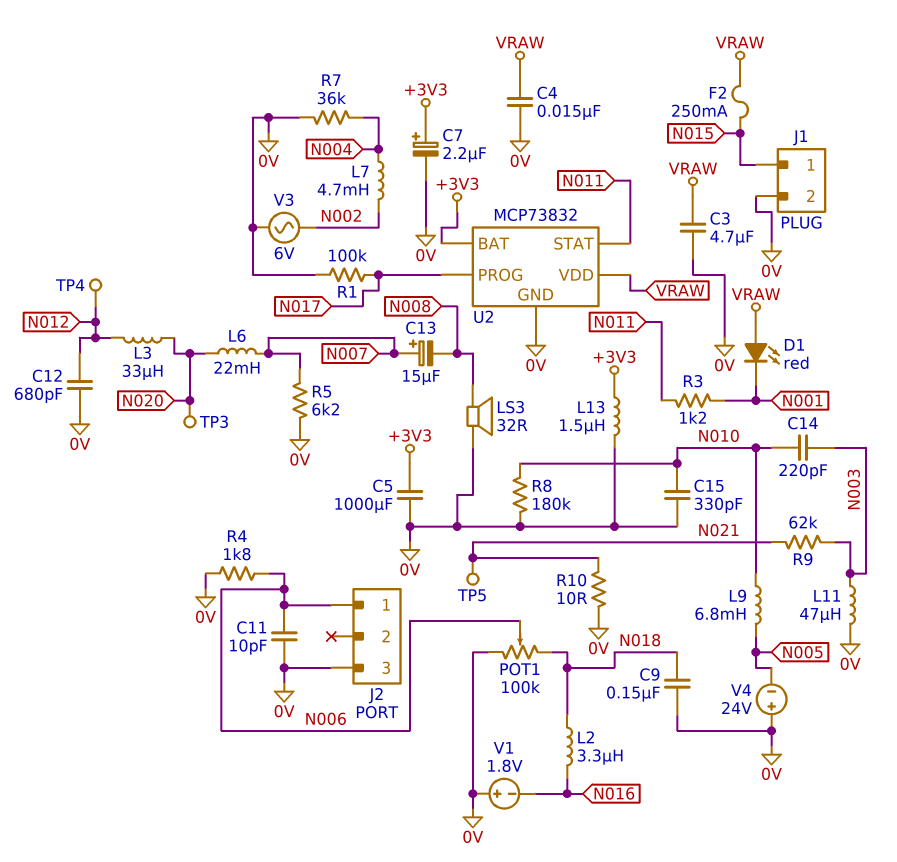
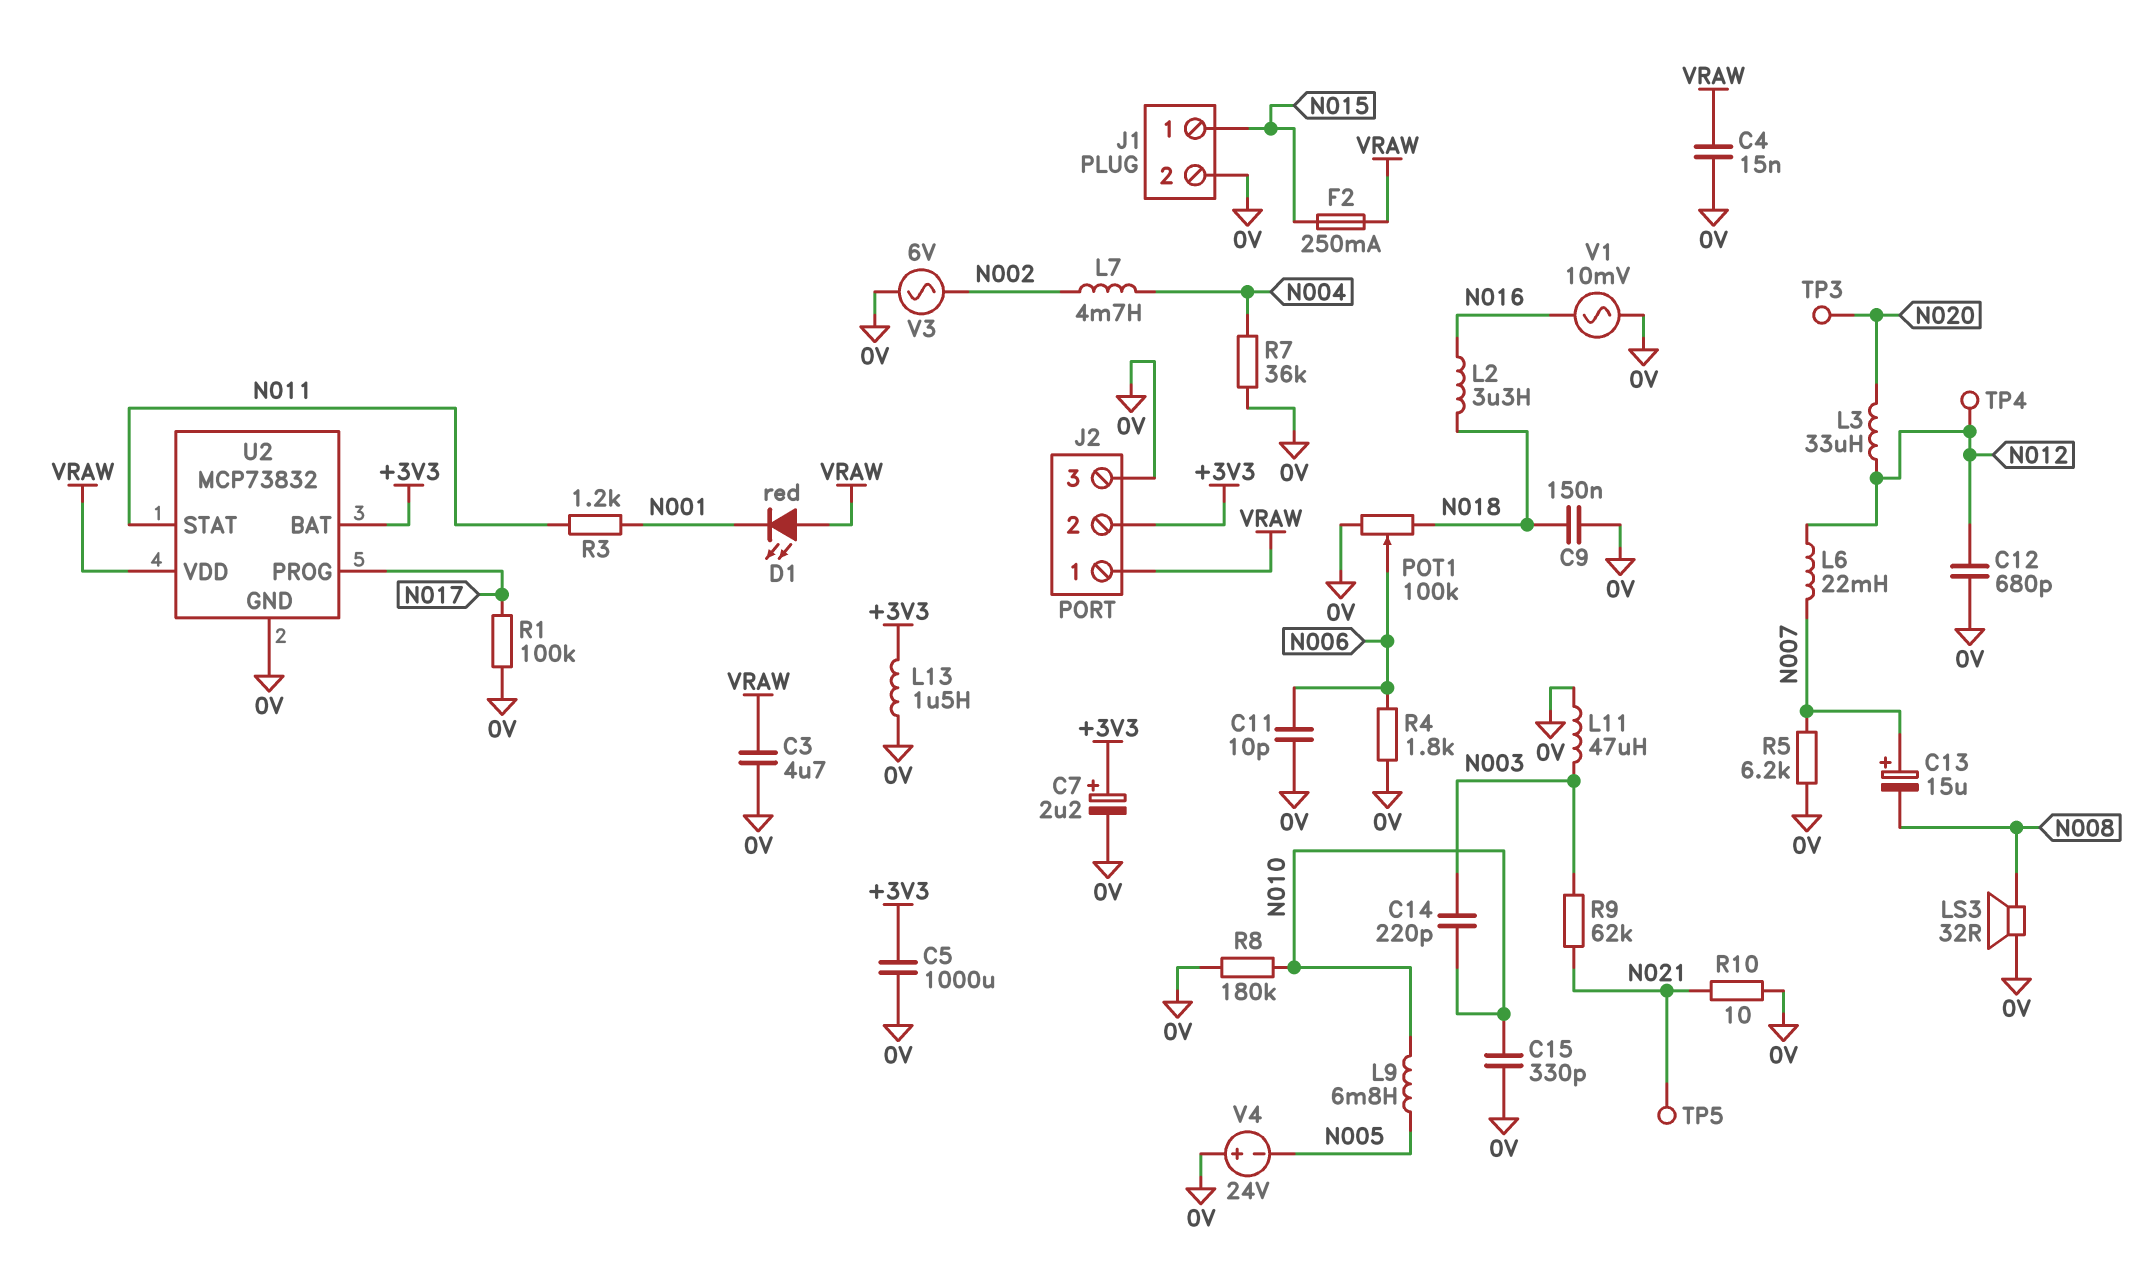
J2 pin 1: N006 -> VRAW
J2 pin 2: none -> +3V3
L6: 22mH (N007, N020) -> 22mH (N007, N012)
V1: 1.8V (plus 0V, minus N016) -> AC 10mV (0V, N016)

